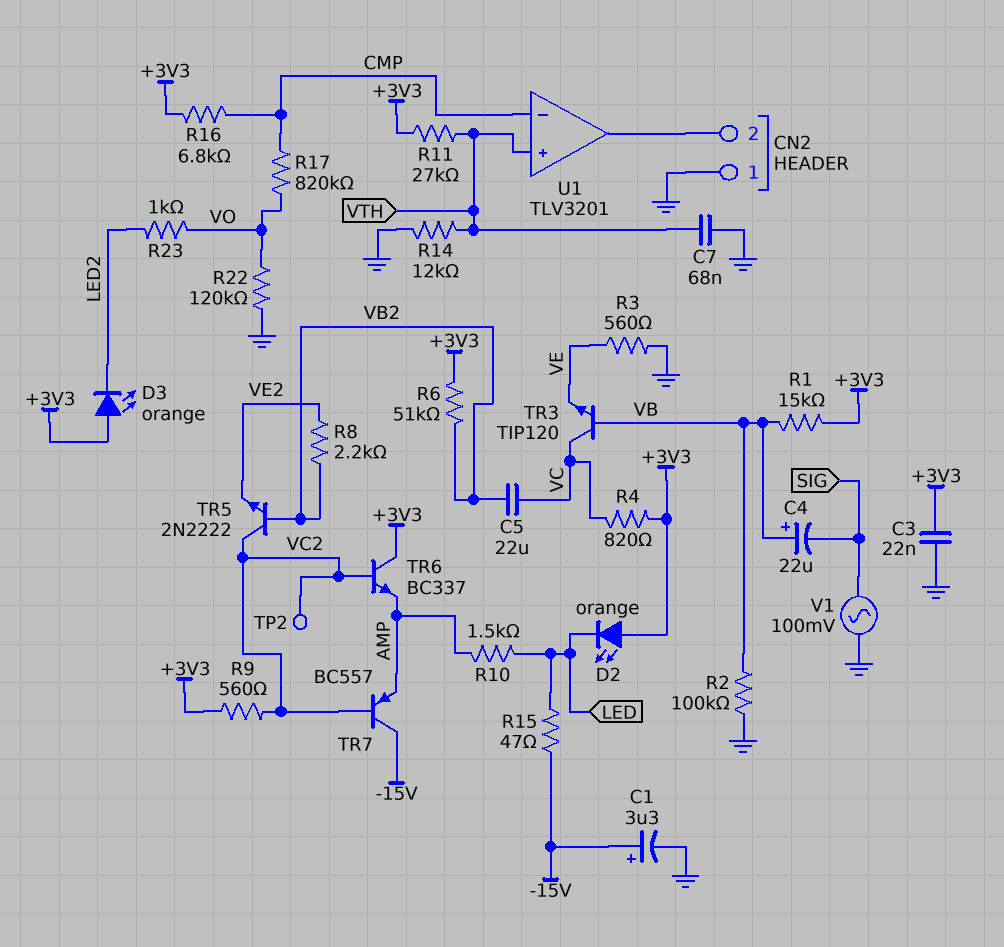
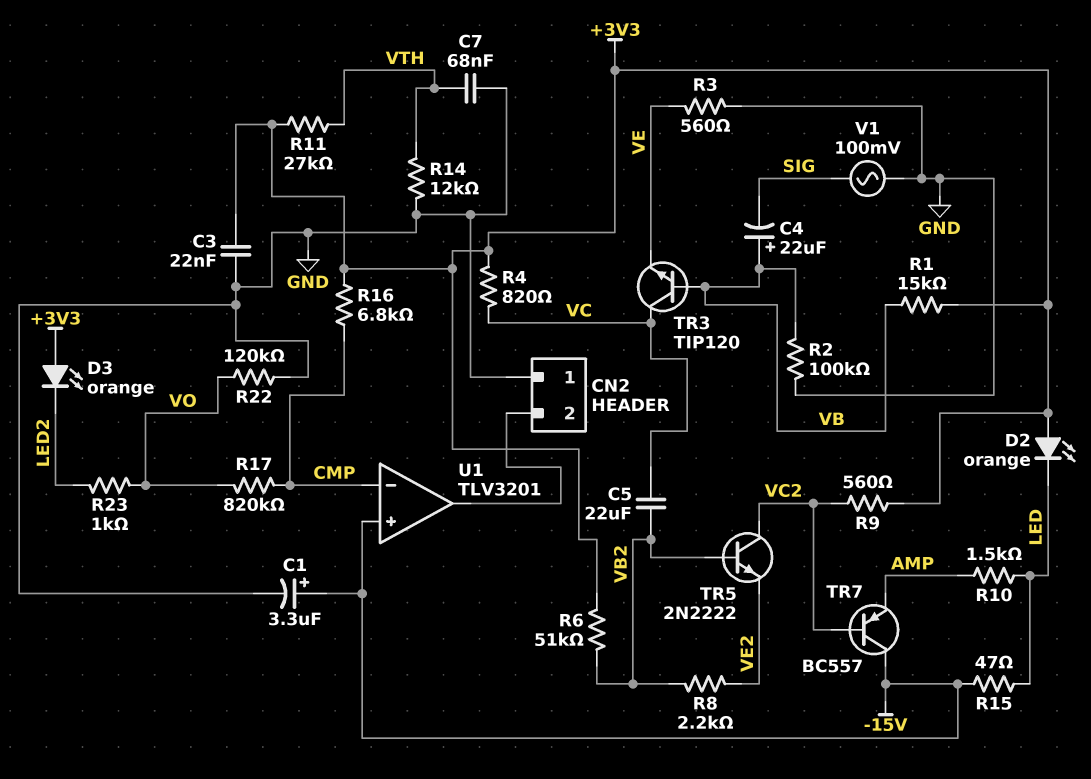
TP2: test point (VC2) -> none
TR6: NPN BC337 (B VC2, C +3V3, E AMP) -> none
U1 pin in+: VTH -> -15V

